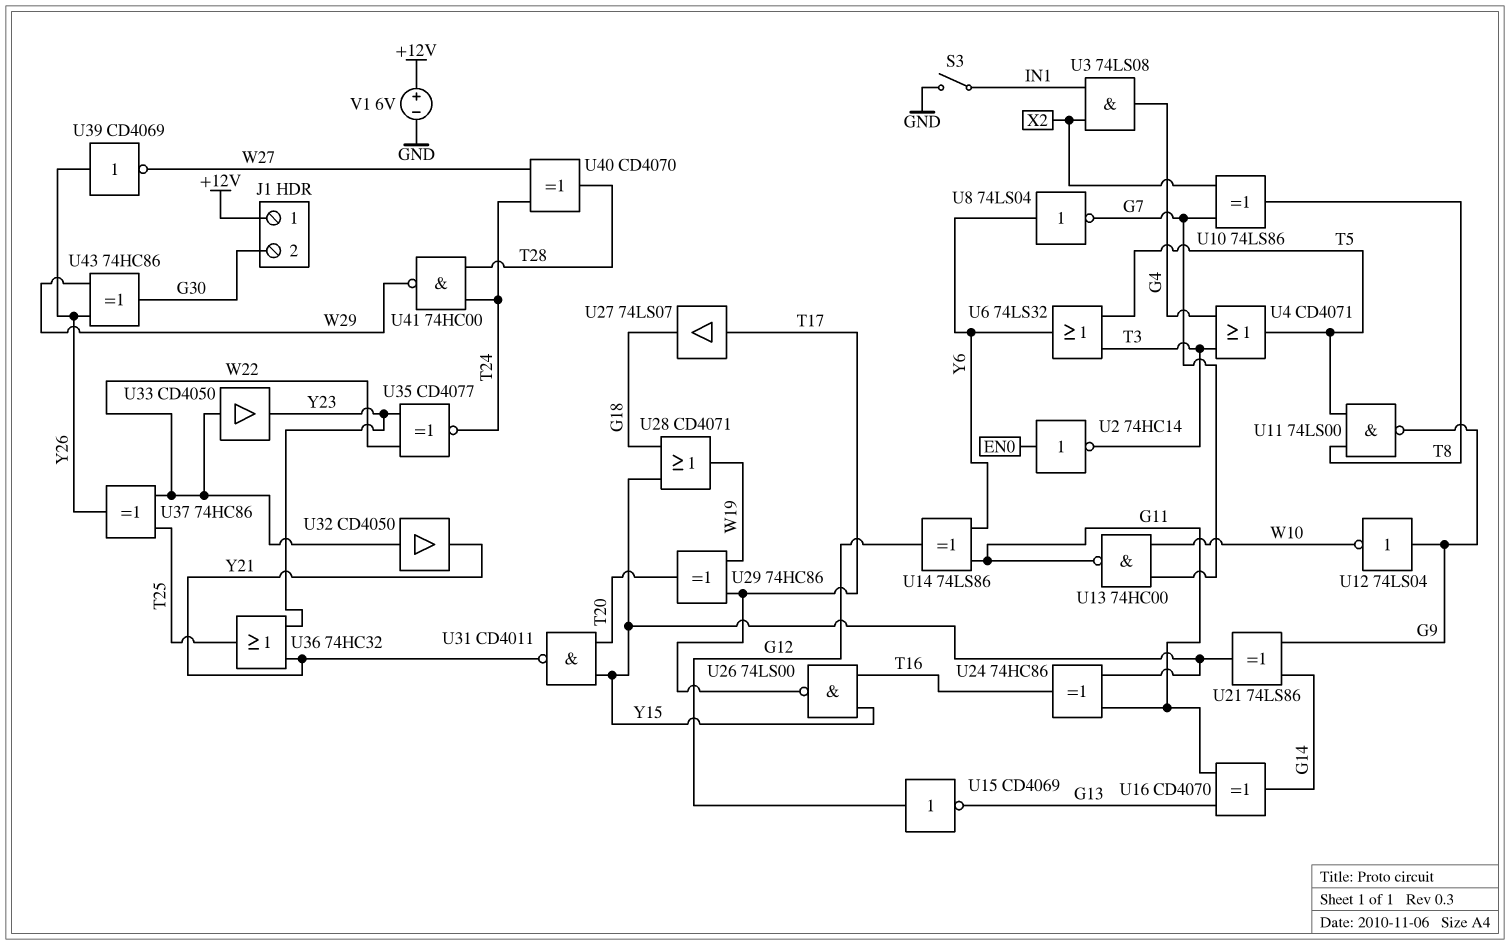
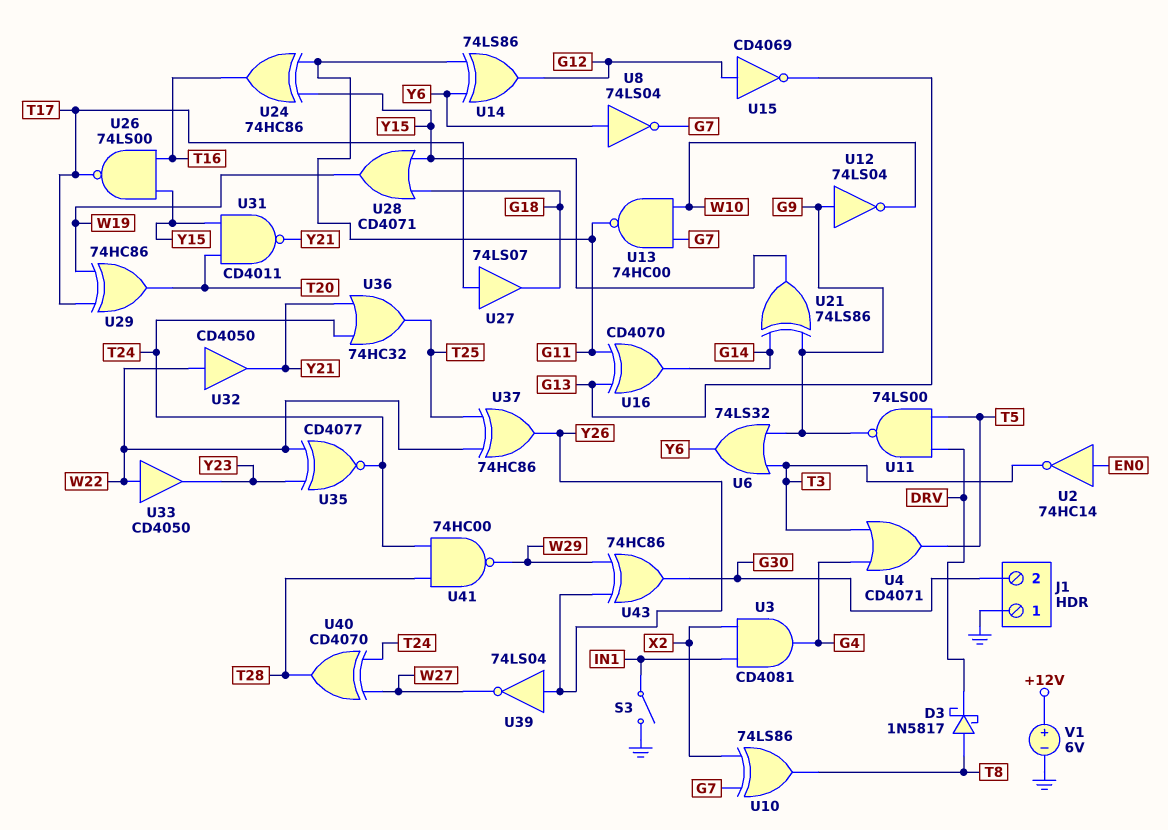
D3: none -> schottky 1N5817 (A T8, K DRV)
J1 pin 1: +12V -> GND
U3: AND 74LS08 (in IN1, in X2, out G4) -> AND CD4081 (in IN1, in X2, out G4)
U6: OR 74LS32 (in T3, in T5, out Y6) -> OR 74LS32 (in G9, in T3, out Y6)
U11: NAND 74LS00 (in T5, in T8, out G9) -> NAND 74LS00 (in DRV, in T5, out G9)
U36: OR 74HC32 (in Y21, in Y23, out T25) -> OR 74HC32 (in T24, in Y21, out T25)
U39: NOT CD4069 (in Y26, out W27) -> NOT 74LS04 (in Y26, out W27)

